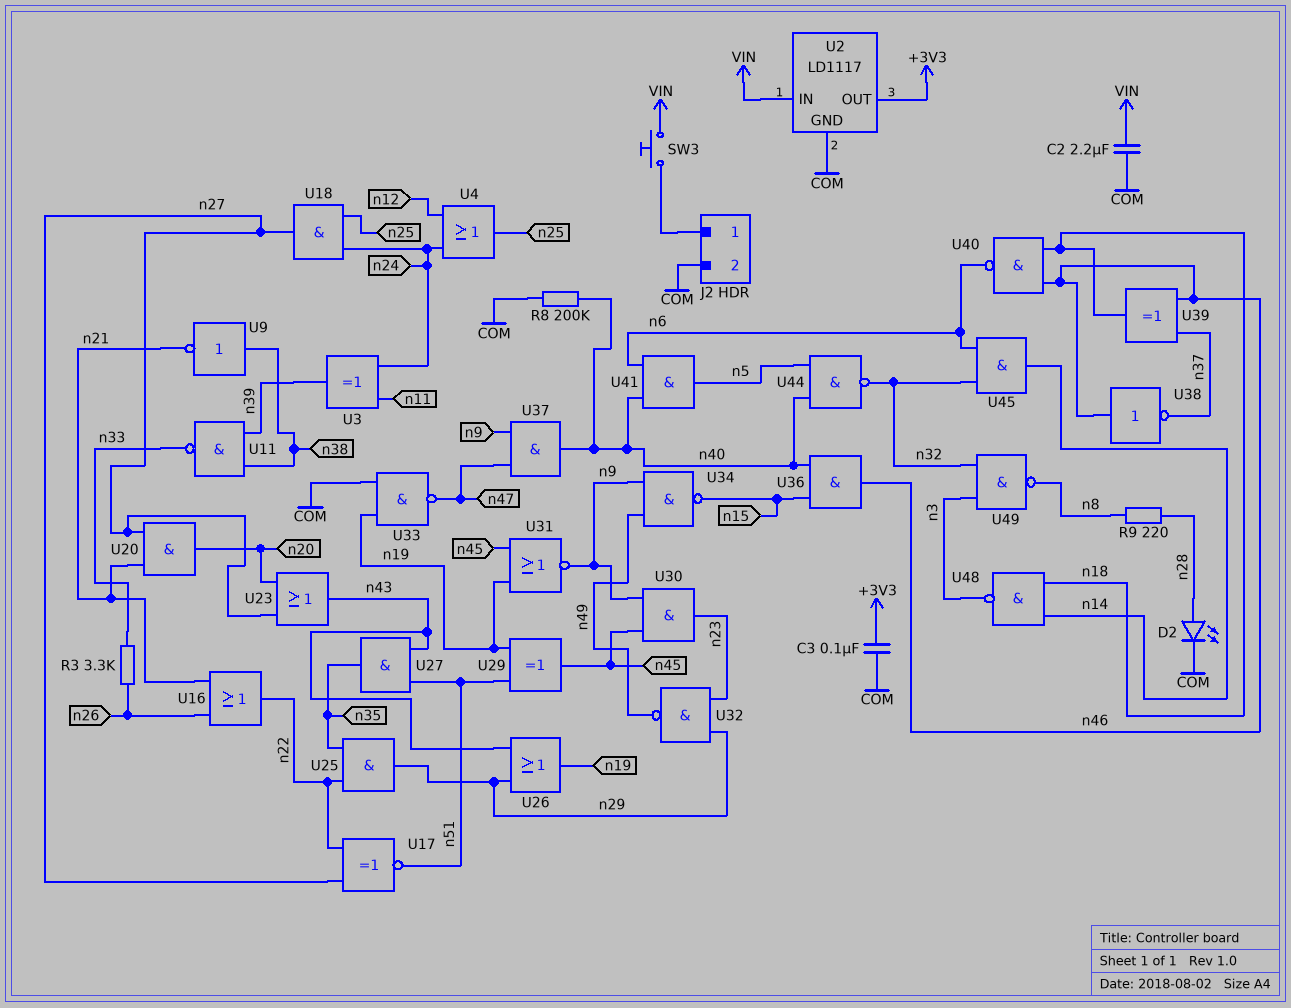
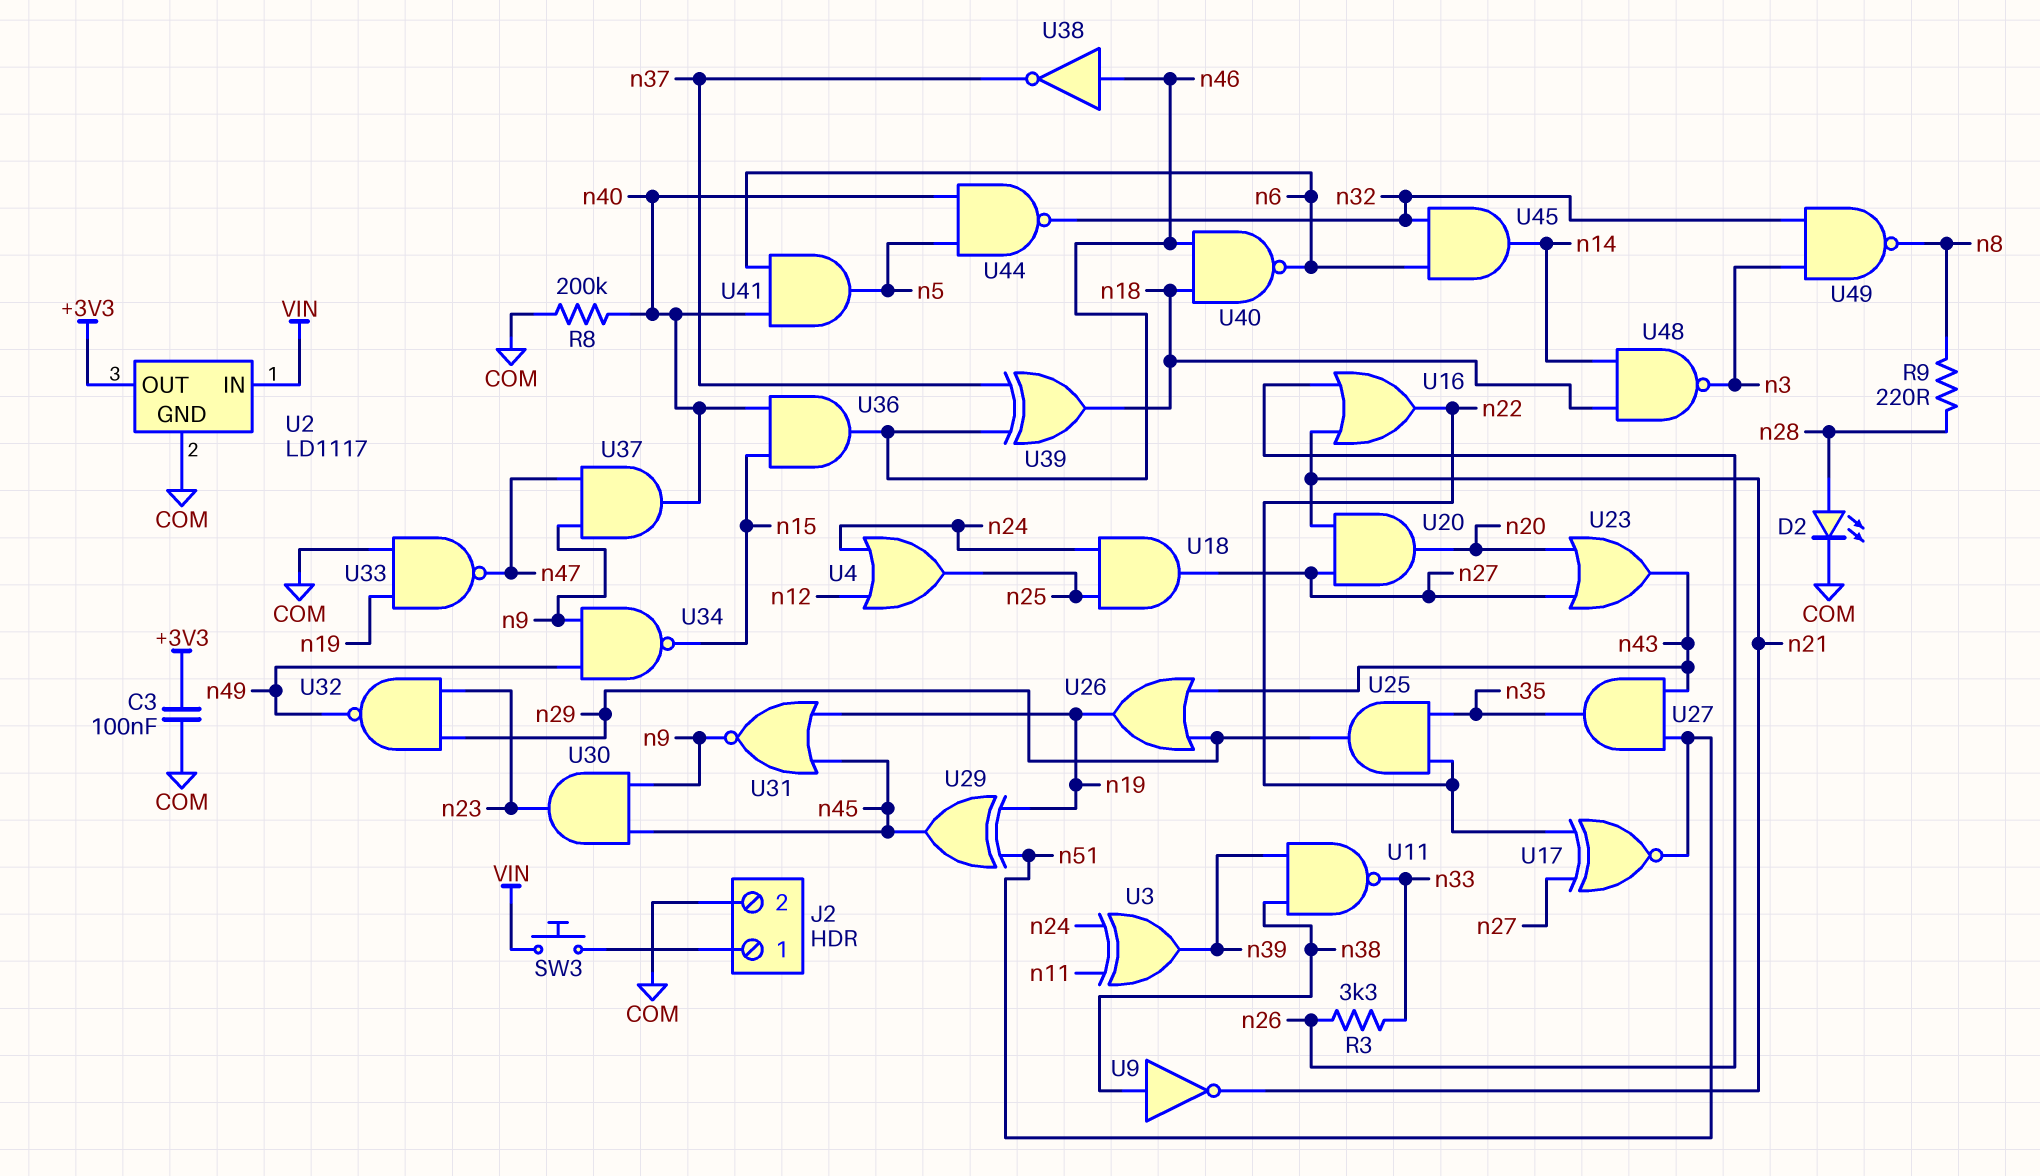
C2: 2.2uF (COM, VIN) -> none

